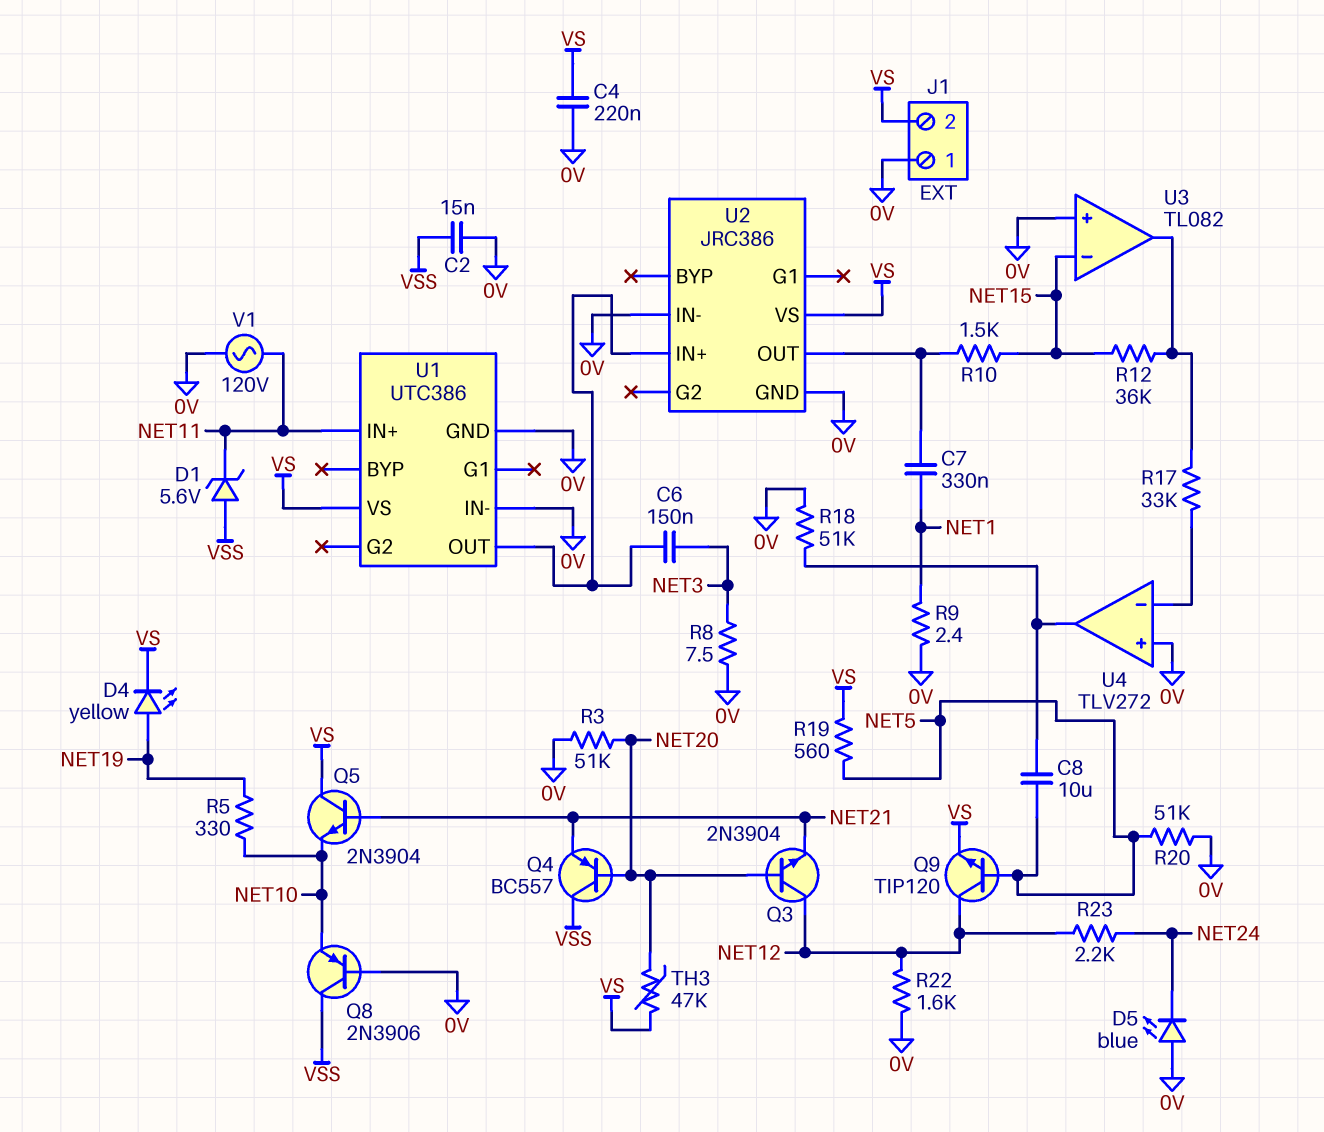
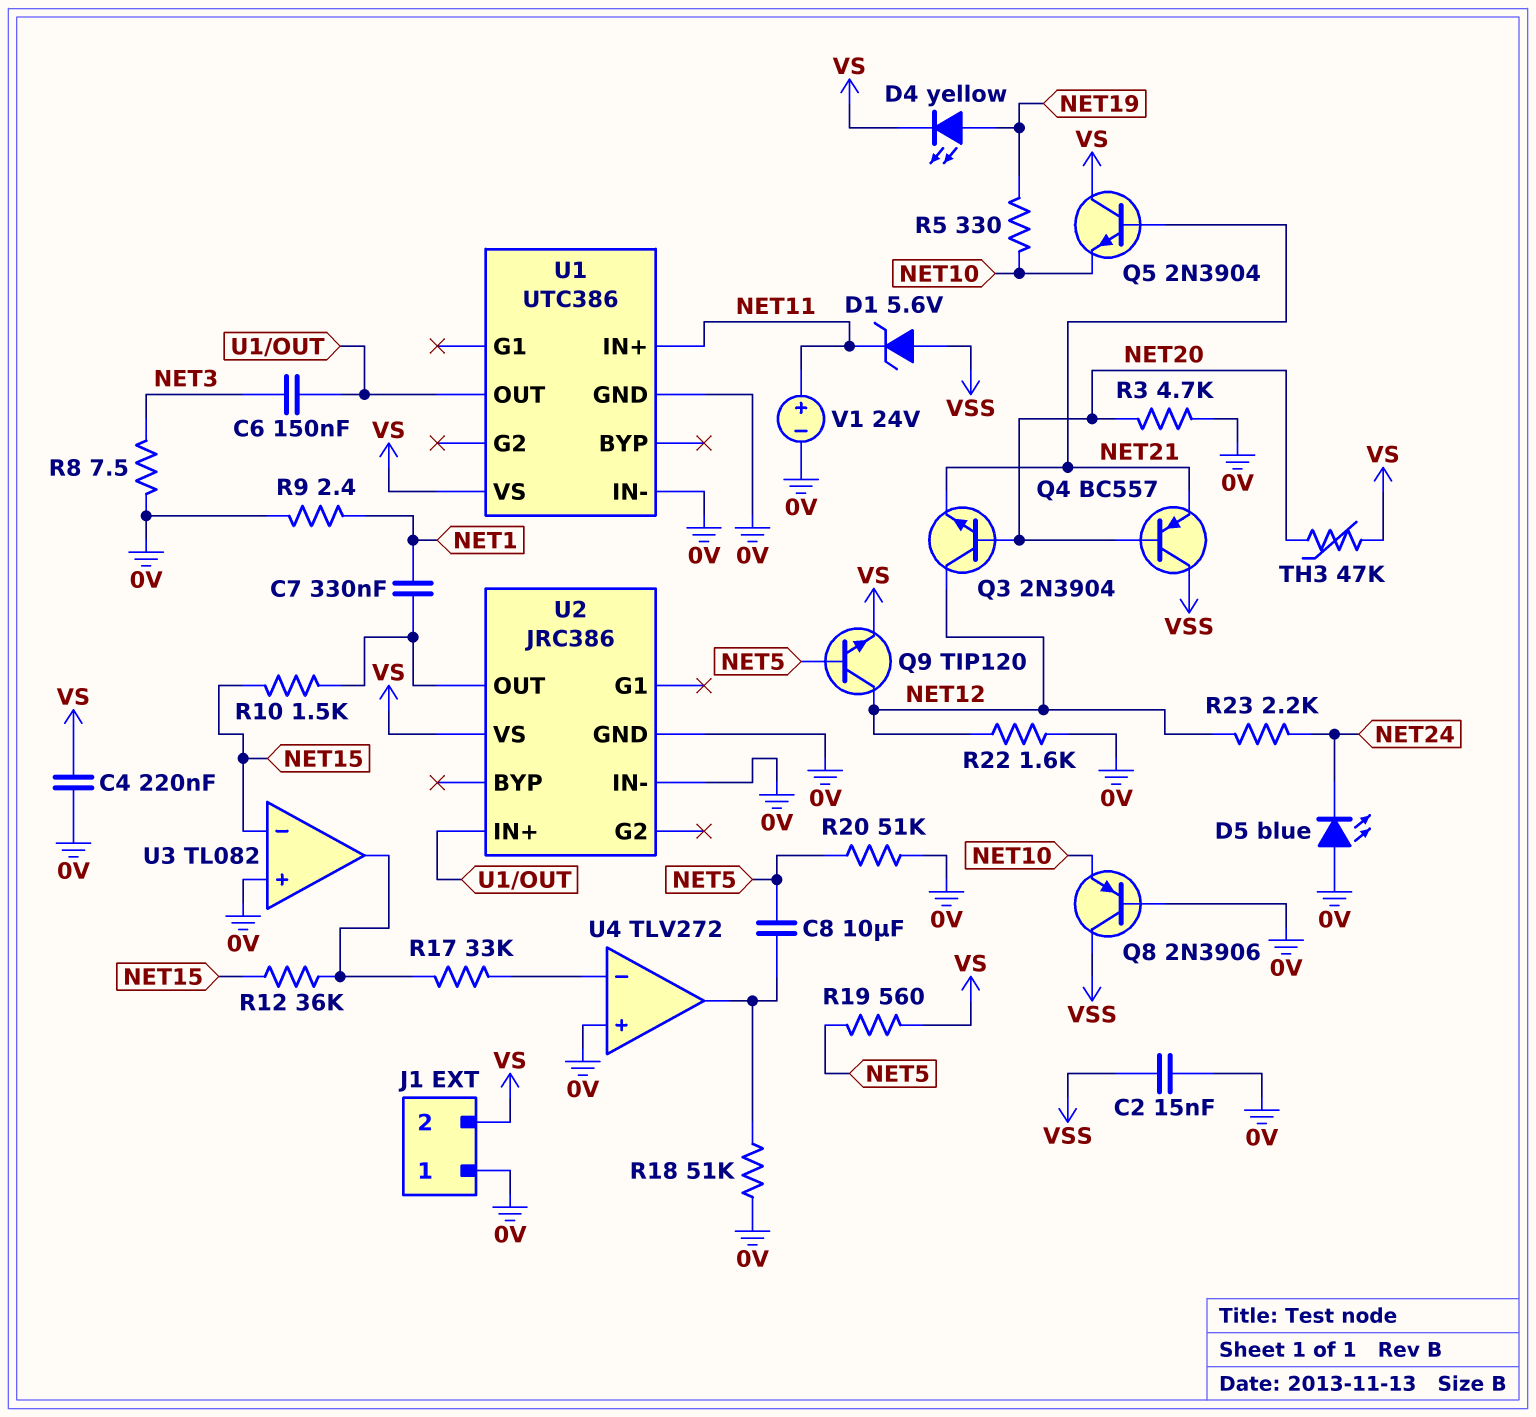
R3: 51k (0V, NET20) -> 4.7k (0V, NET20)
V1: AC 120V (0V, NET11) -> 24V (plus NET11, minus 0V)

